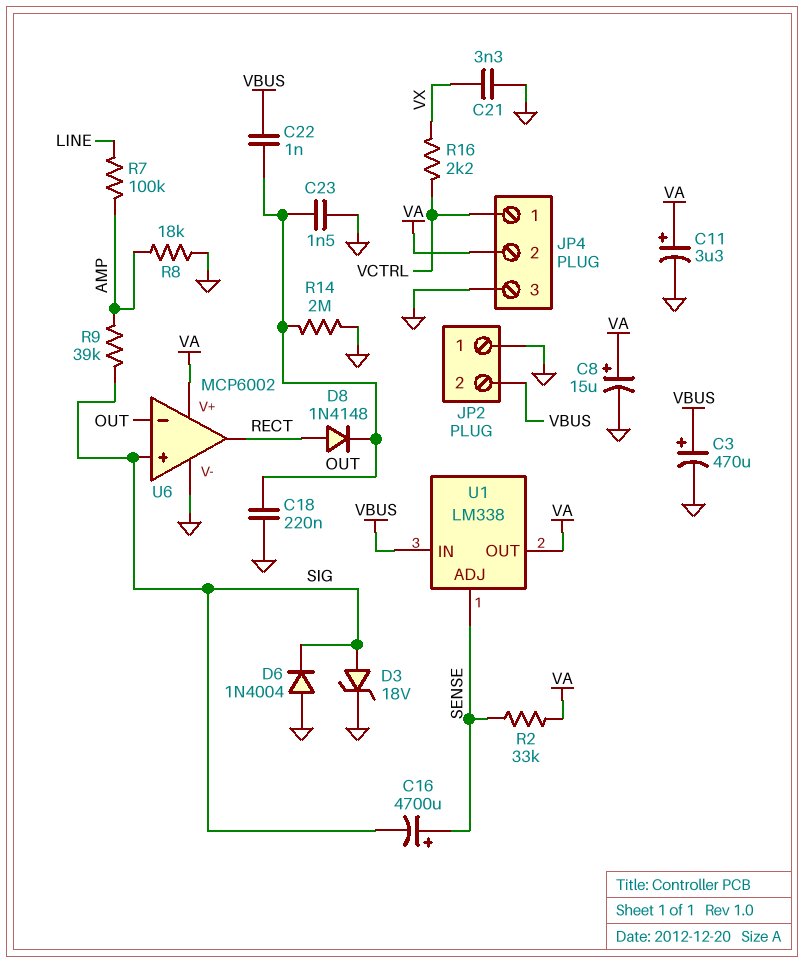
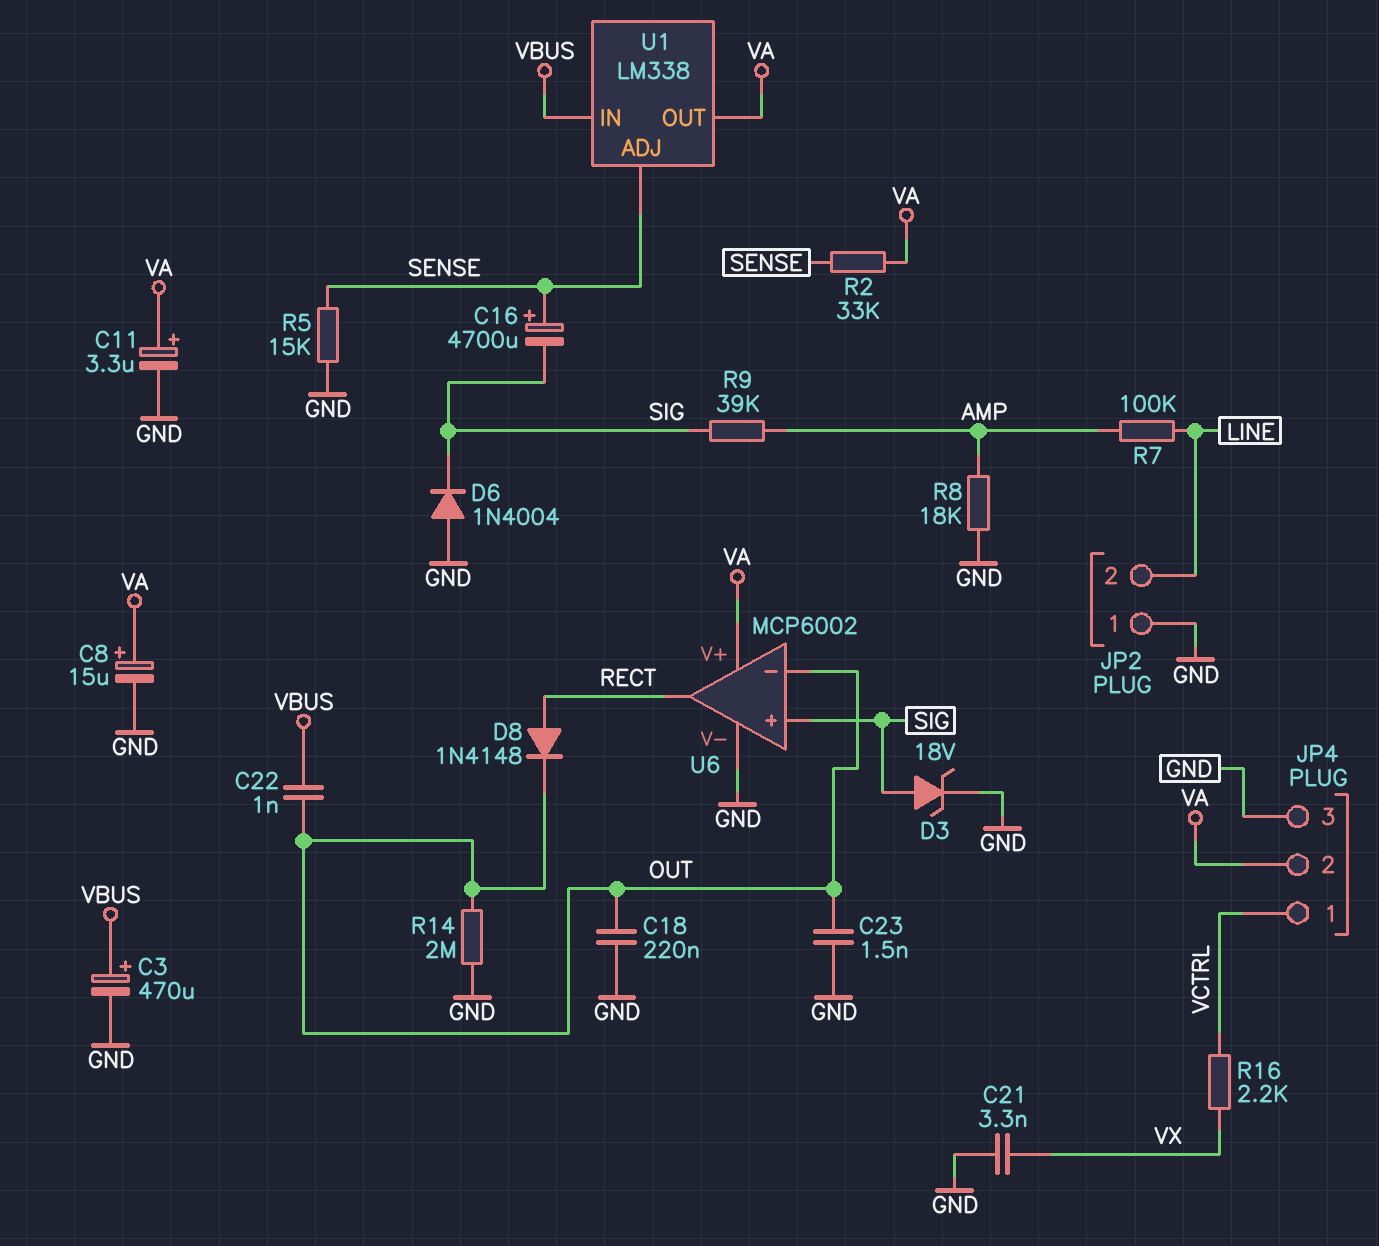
JP2 pin 2: VBUS -> LINE
R5: none -> 15k (GND, SENSE)

